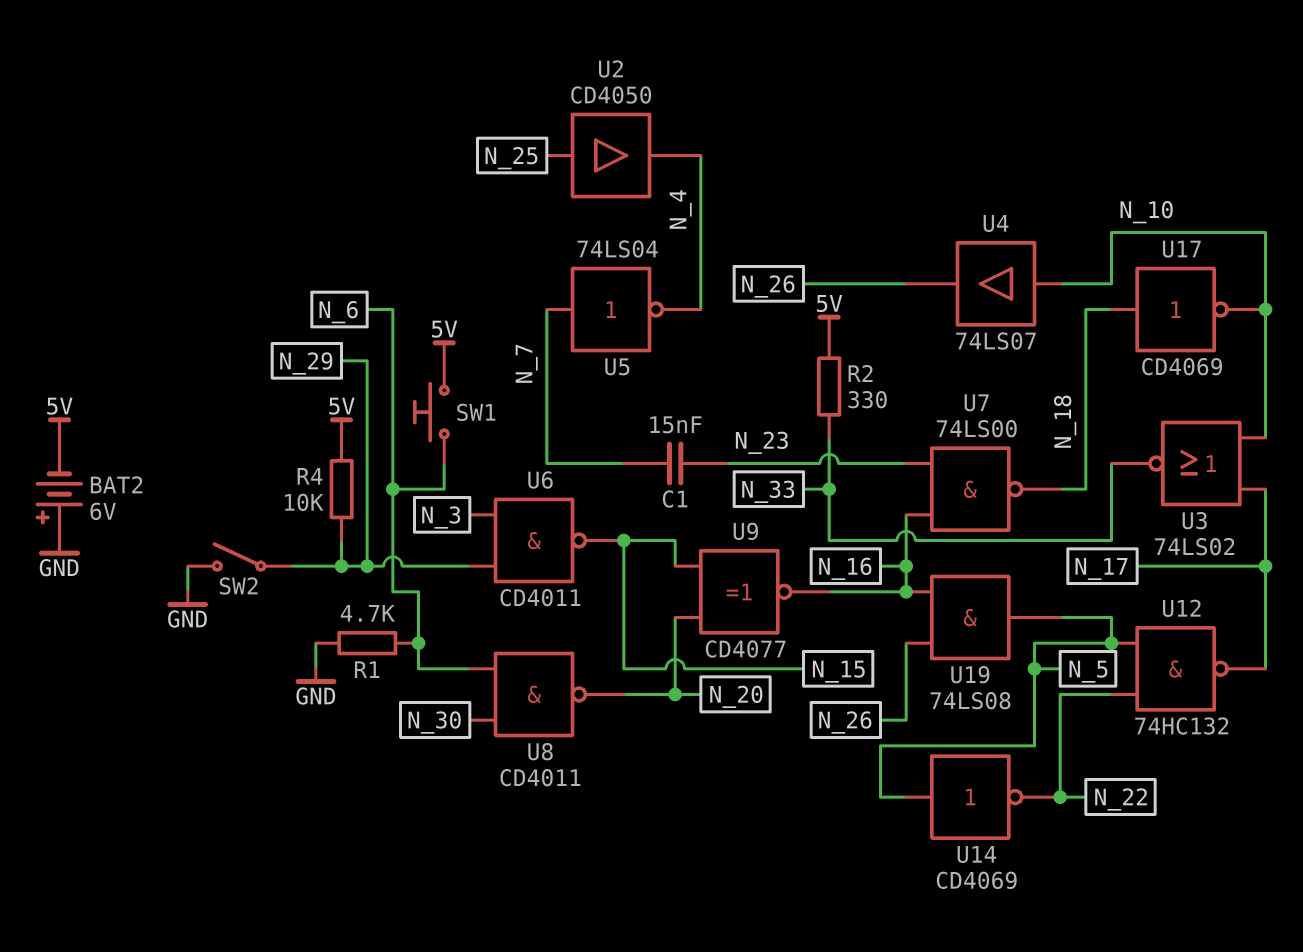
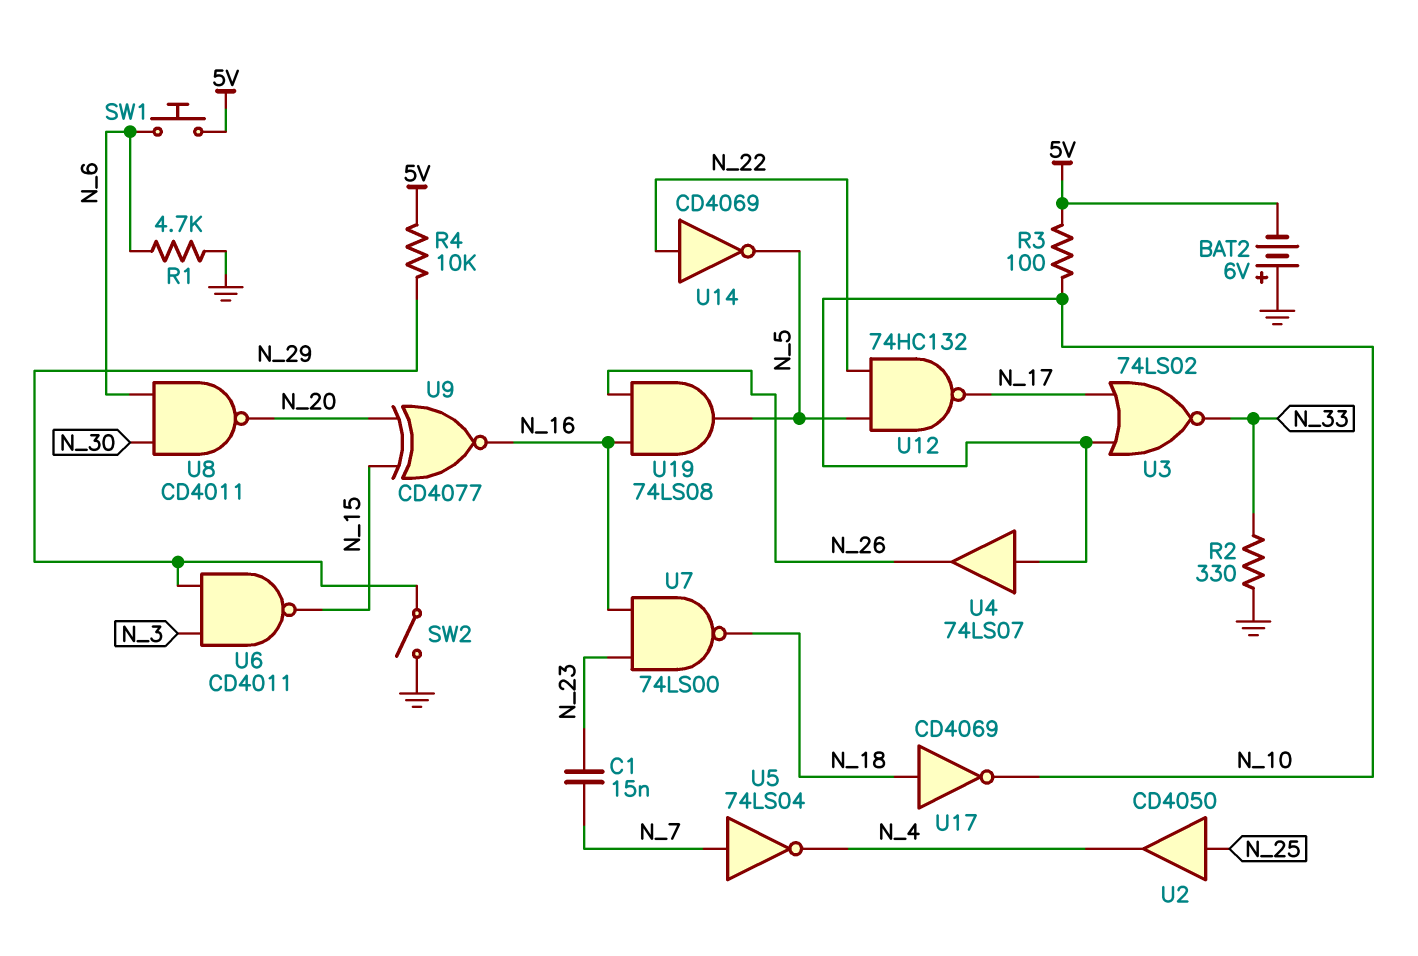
R2: 330 (5V, N_33) -> 330 (GND, N_33)
R3: none -> 100 (5V, N_10)
U14: NOT CD4069 (in N_5, out N_22) -> NOT CD4069 (in N_22, out N_5)

